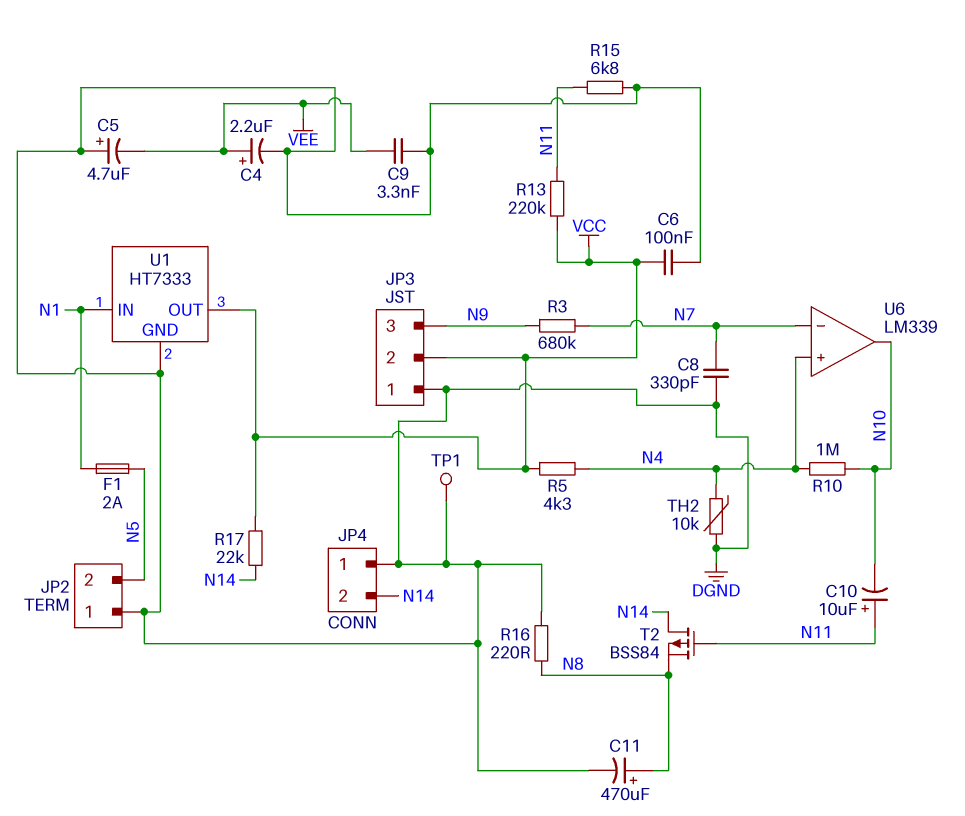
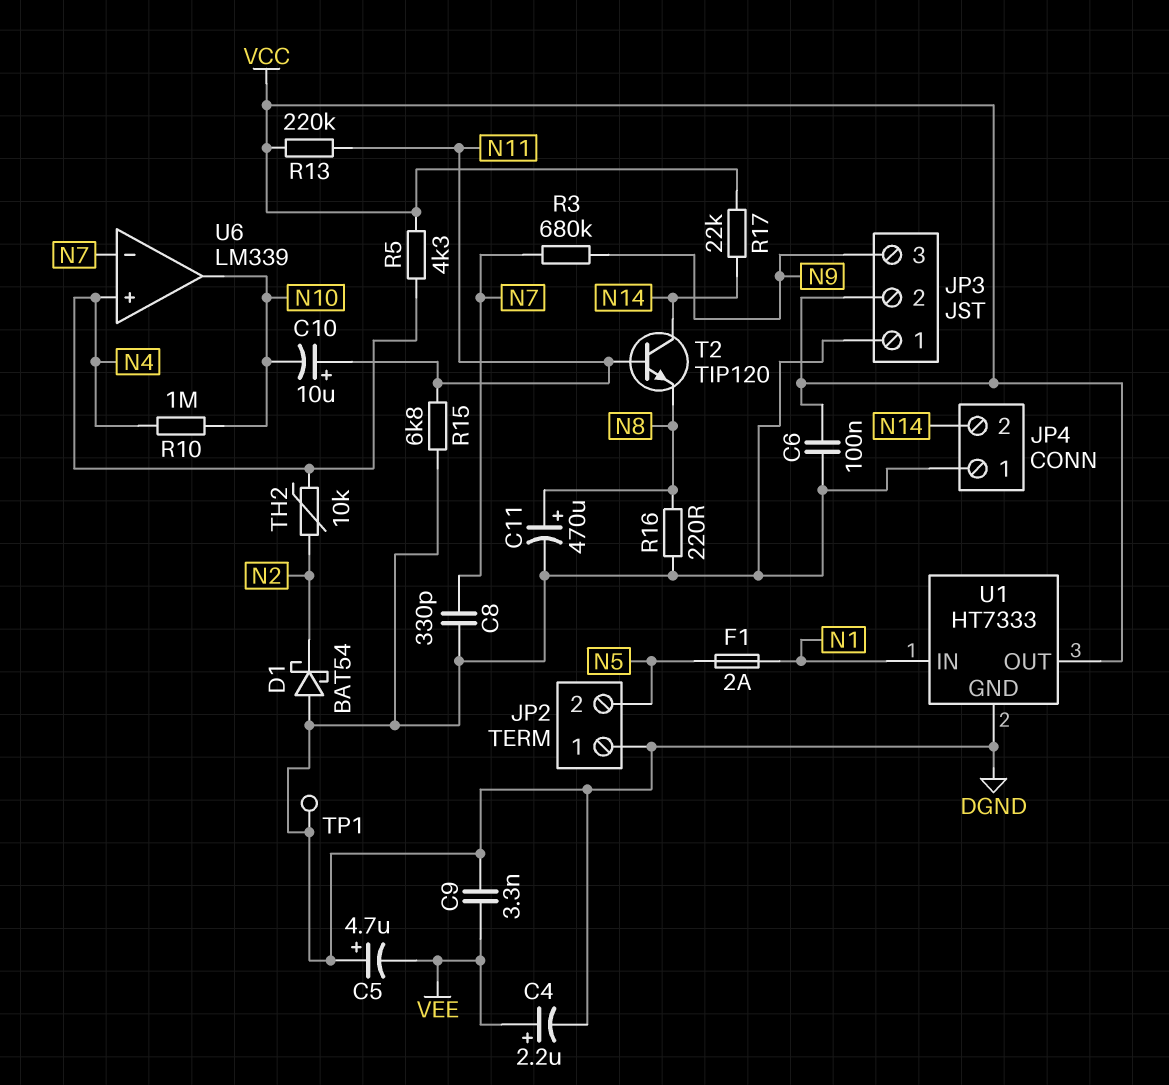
D1: none -> schottky BAT54 (A DGND, K N2)
T2: PMOS BSS84 (G N11, D N14, S N8) -> NPN TIP120 (B N11, C N14, E N8)
TH2: 10k (DGND, N4) -> 10k (N2, N4)

